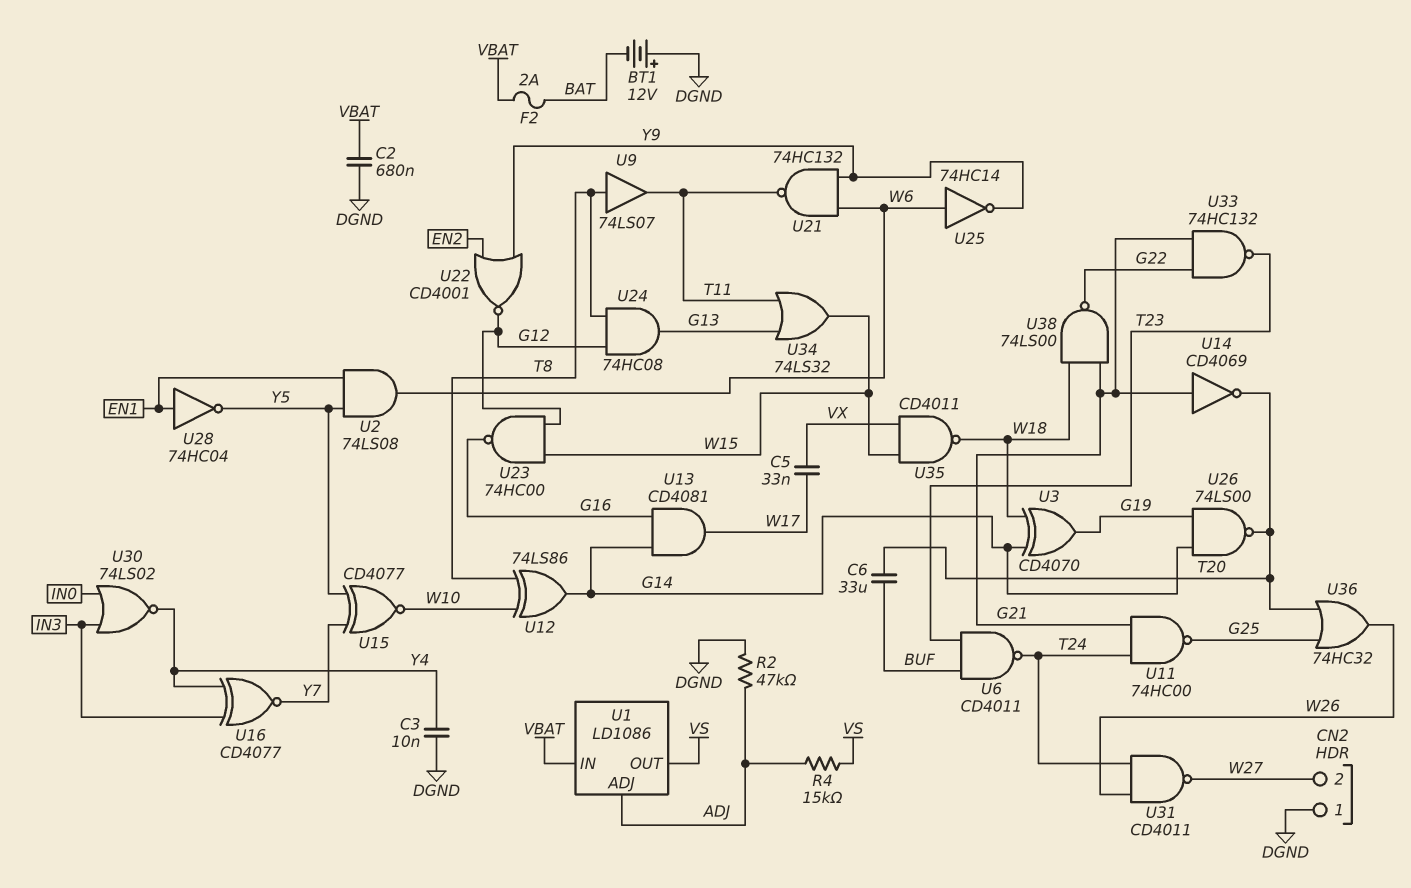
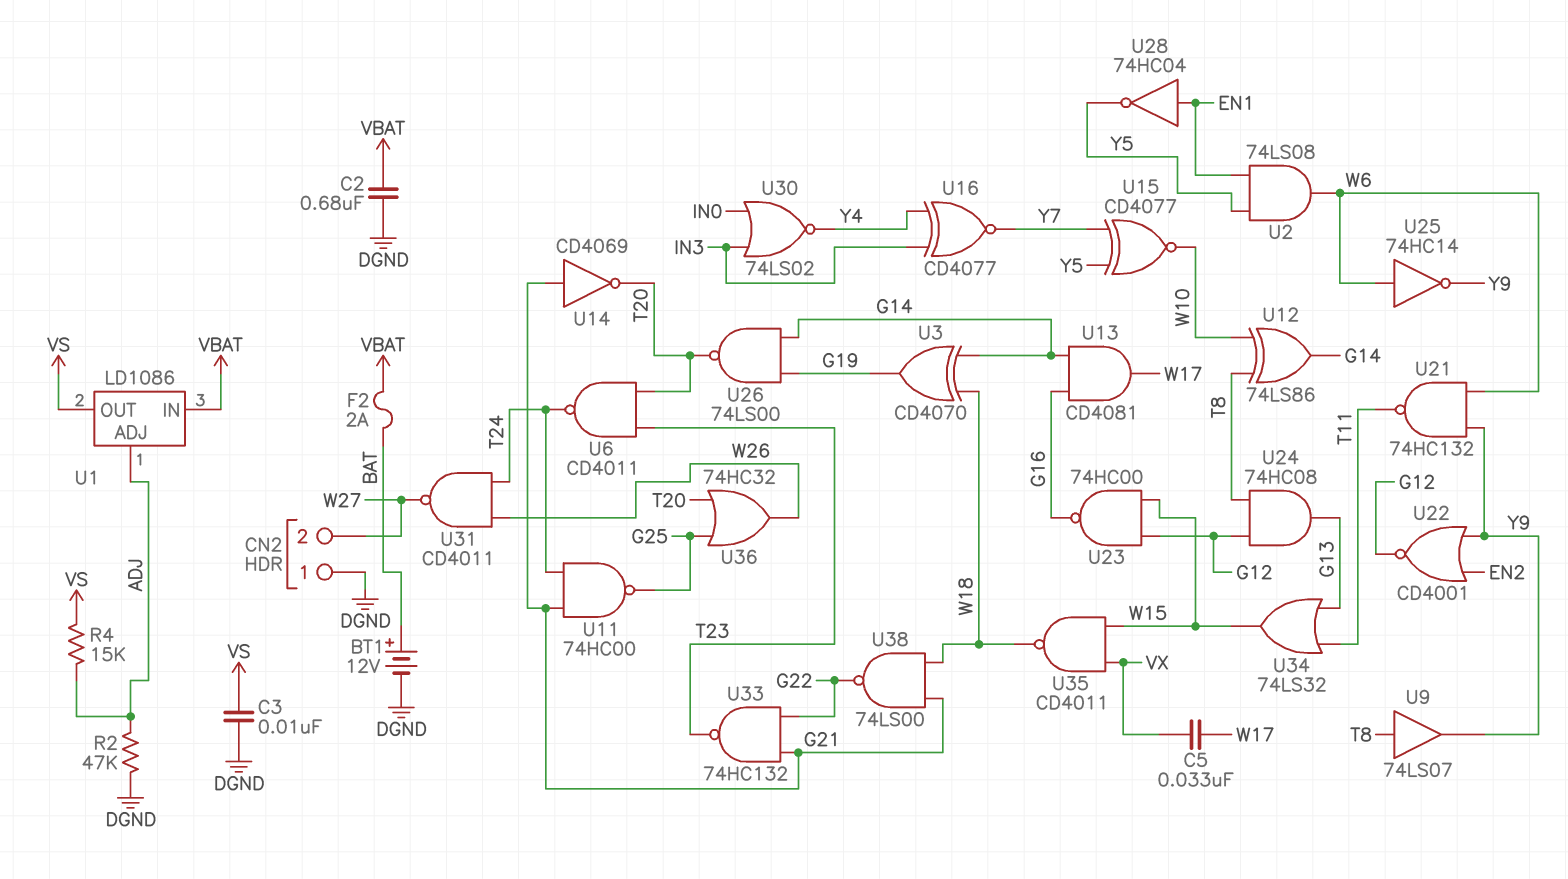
BT1: 12V (plus DGND, minus BAT) -> 12V (plus BAT, minus DGND)
C3: 10nF (DGND, Y4) -> 10nF (DGND, VS)
C6: 33uF (BUF, T20) -> none
U6: NAND CD4011 (in BUF, in T23, out T24) -> NAND CD4011 (in T20, in T23, out T24)
U9: buffer 74LS07 (in T8, out T11) -> buffer 74LS07 (in T8, out Y9)

